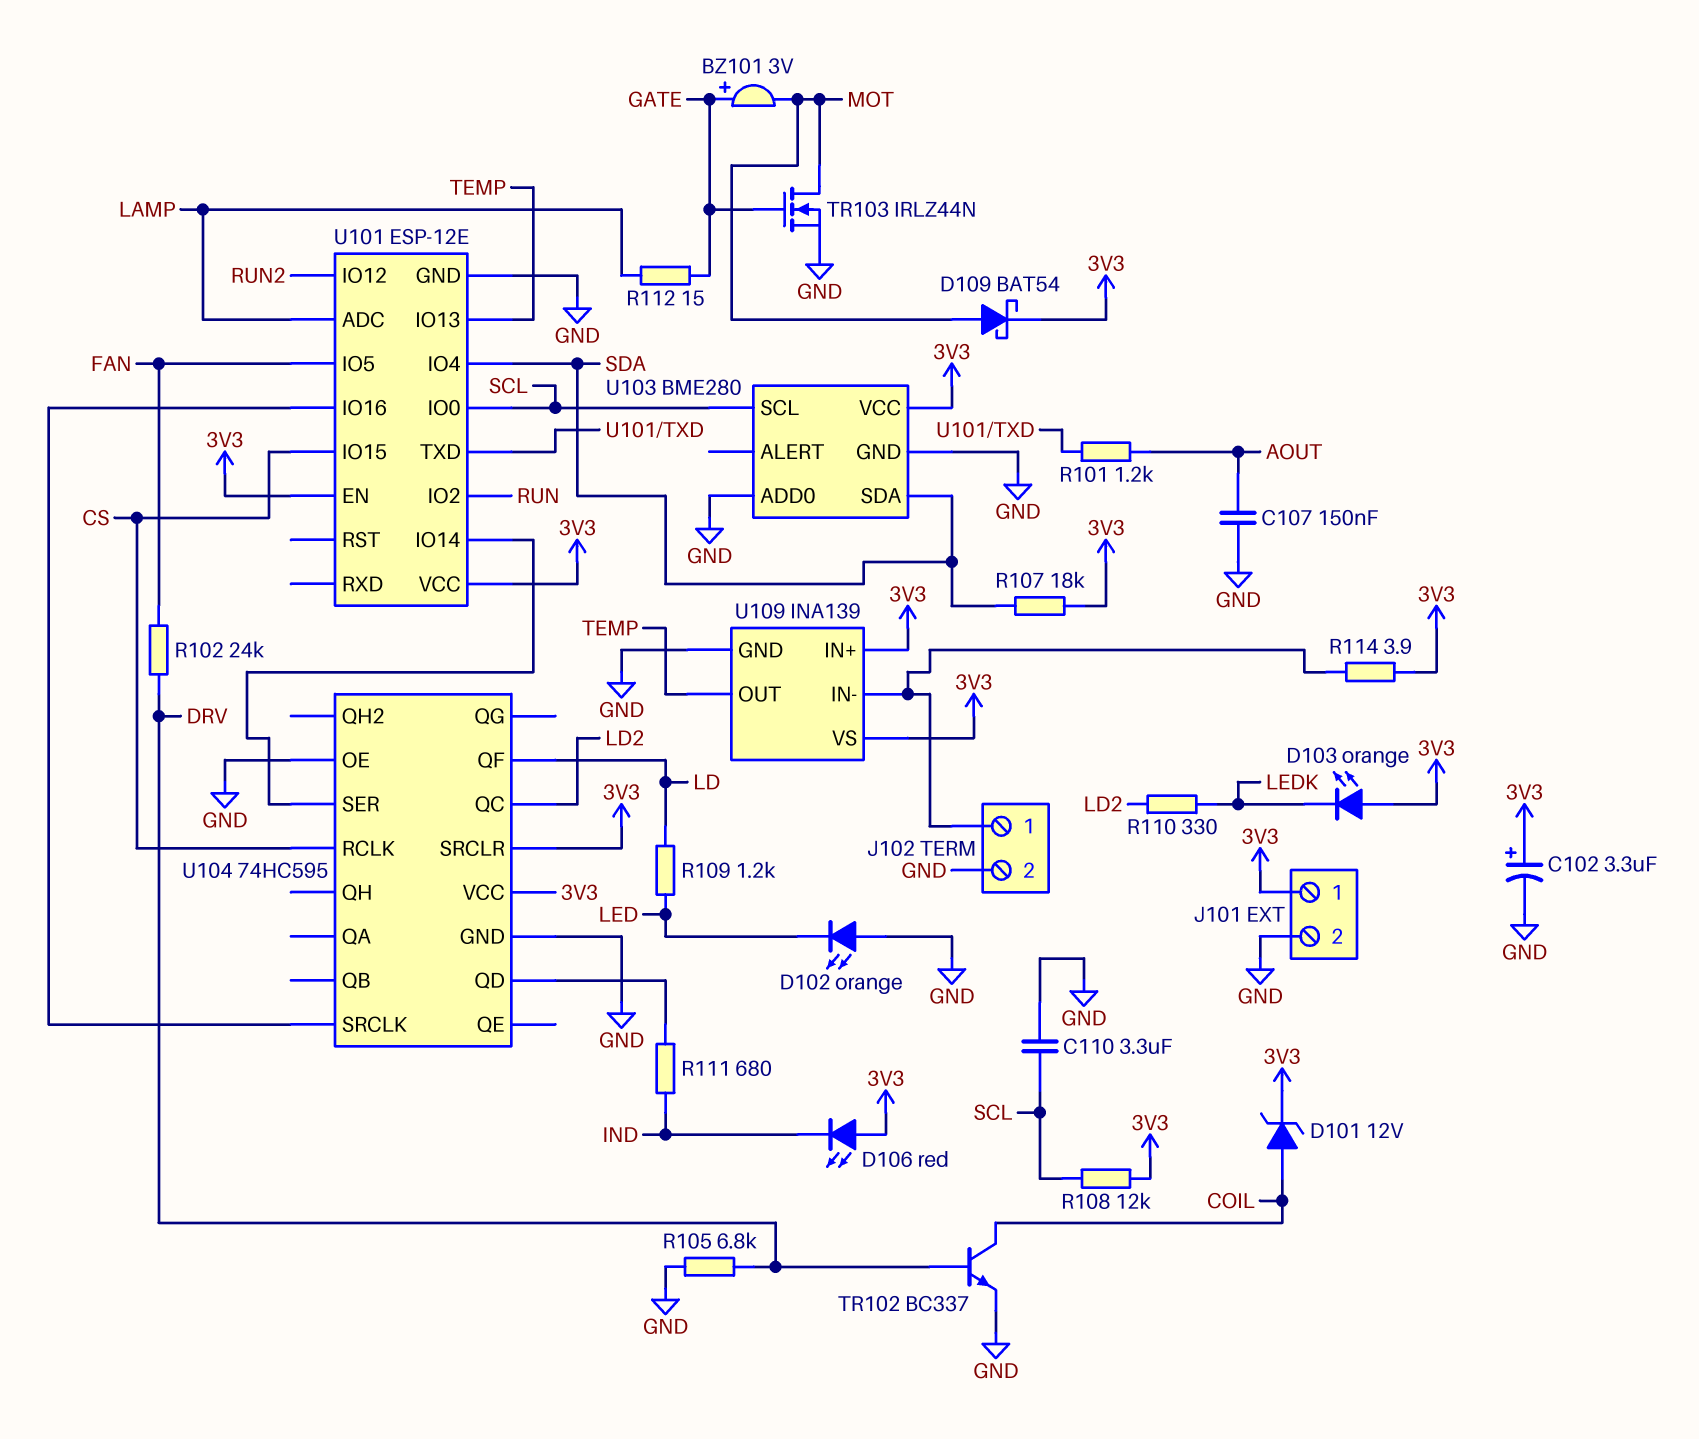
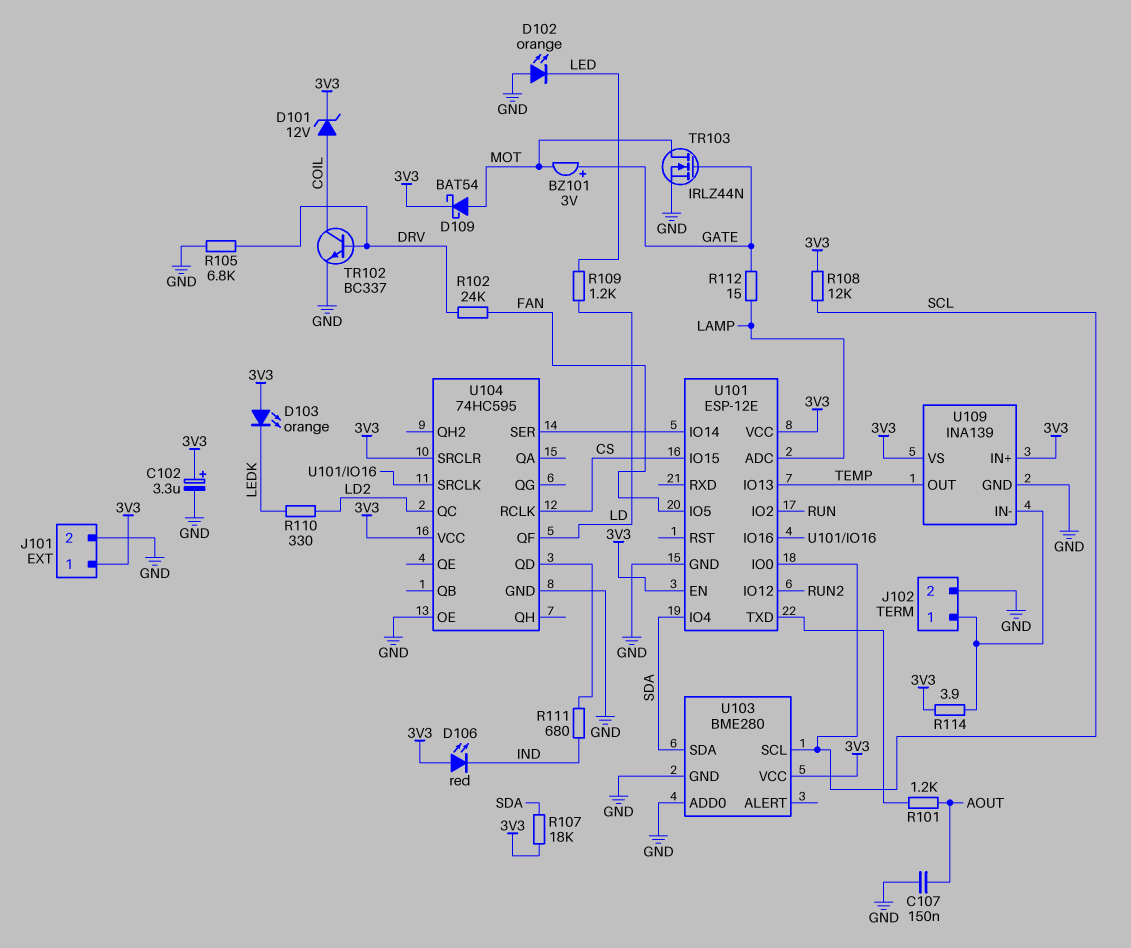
C110: 3.3uF (GND, SCL) -> none

